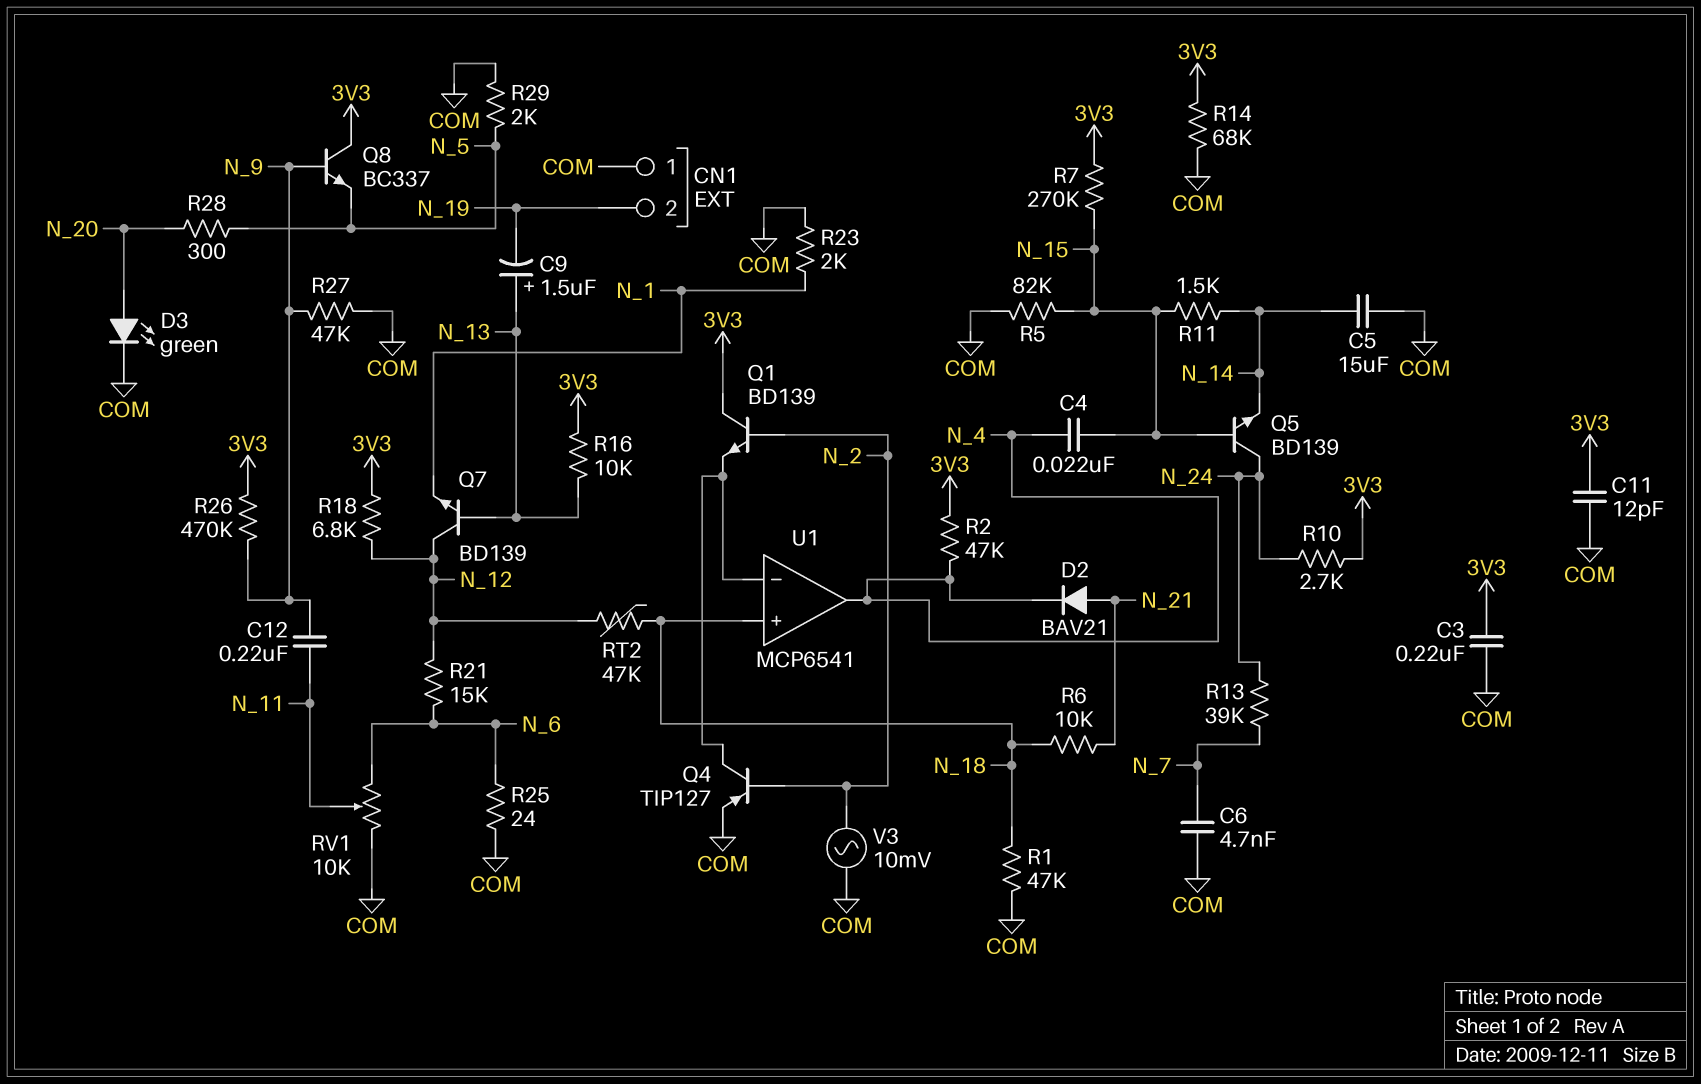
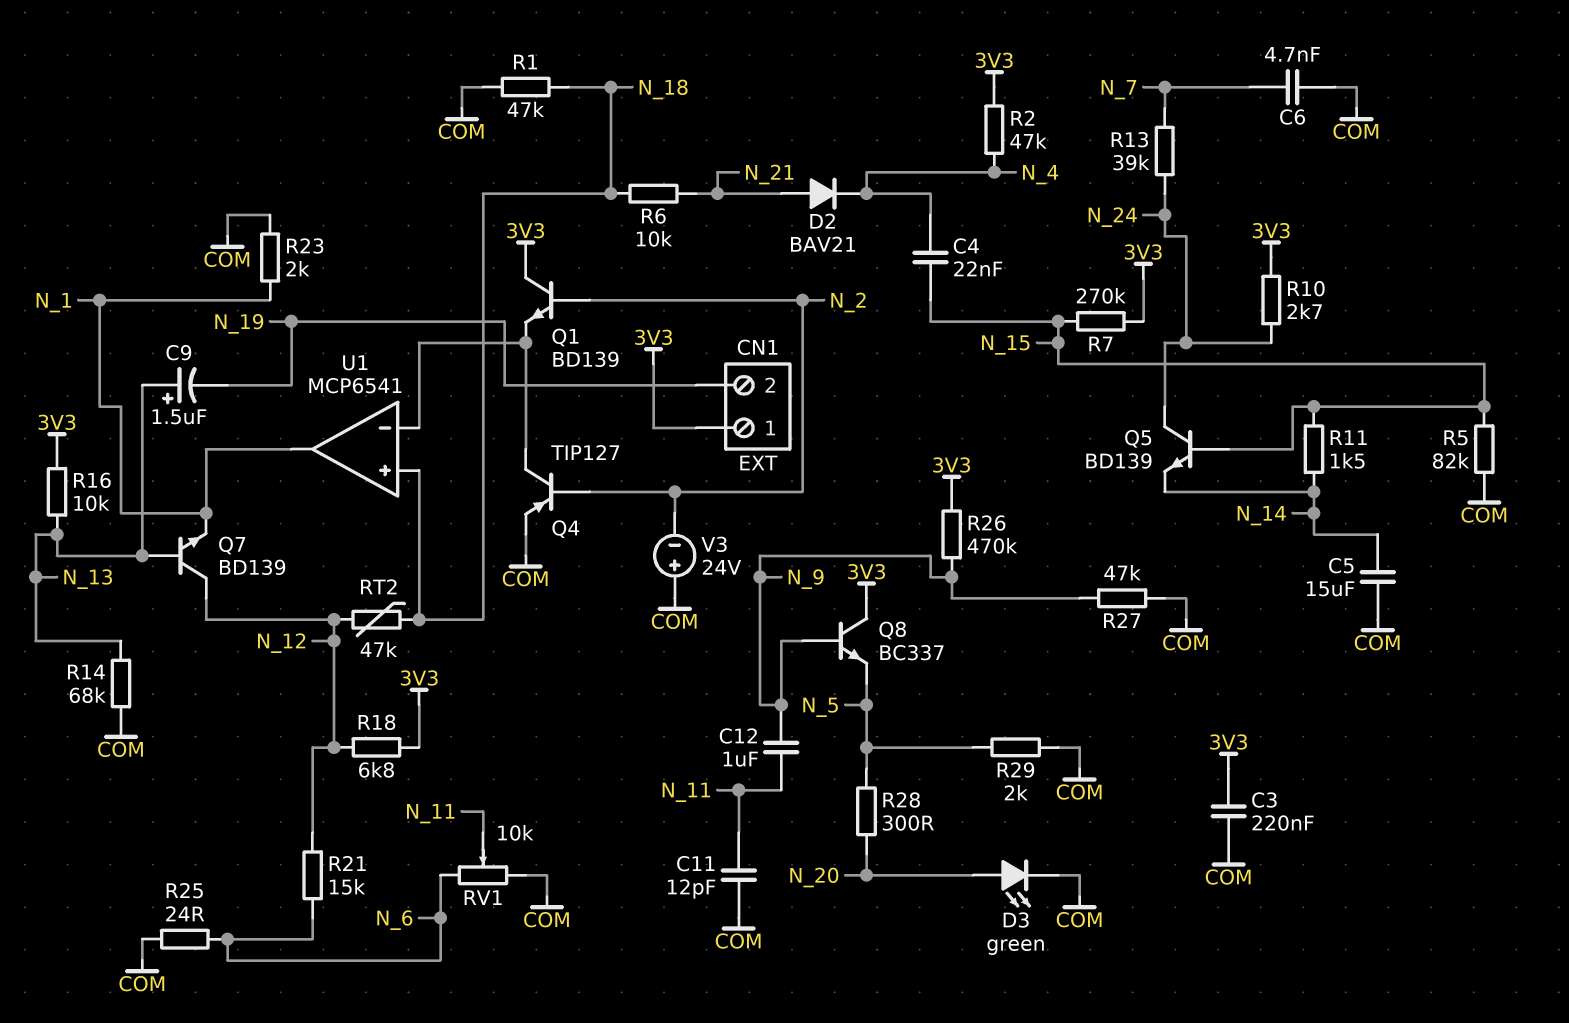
C11: 12pF (3V3, COM) -> 12pF (COM, N_11)
C12: 220nF (N_9, N_11) -> 1uF (N_9, N_11)
CN1 pin 1: COM -> 3V3
R14: 68k (3V3, COM) -> 68k (COM, N_13)
U1 pin out: N_4 -> N_1
V3: AC 10mV (COM, N_2) -> 24V (plus COM, minus N_2)

